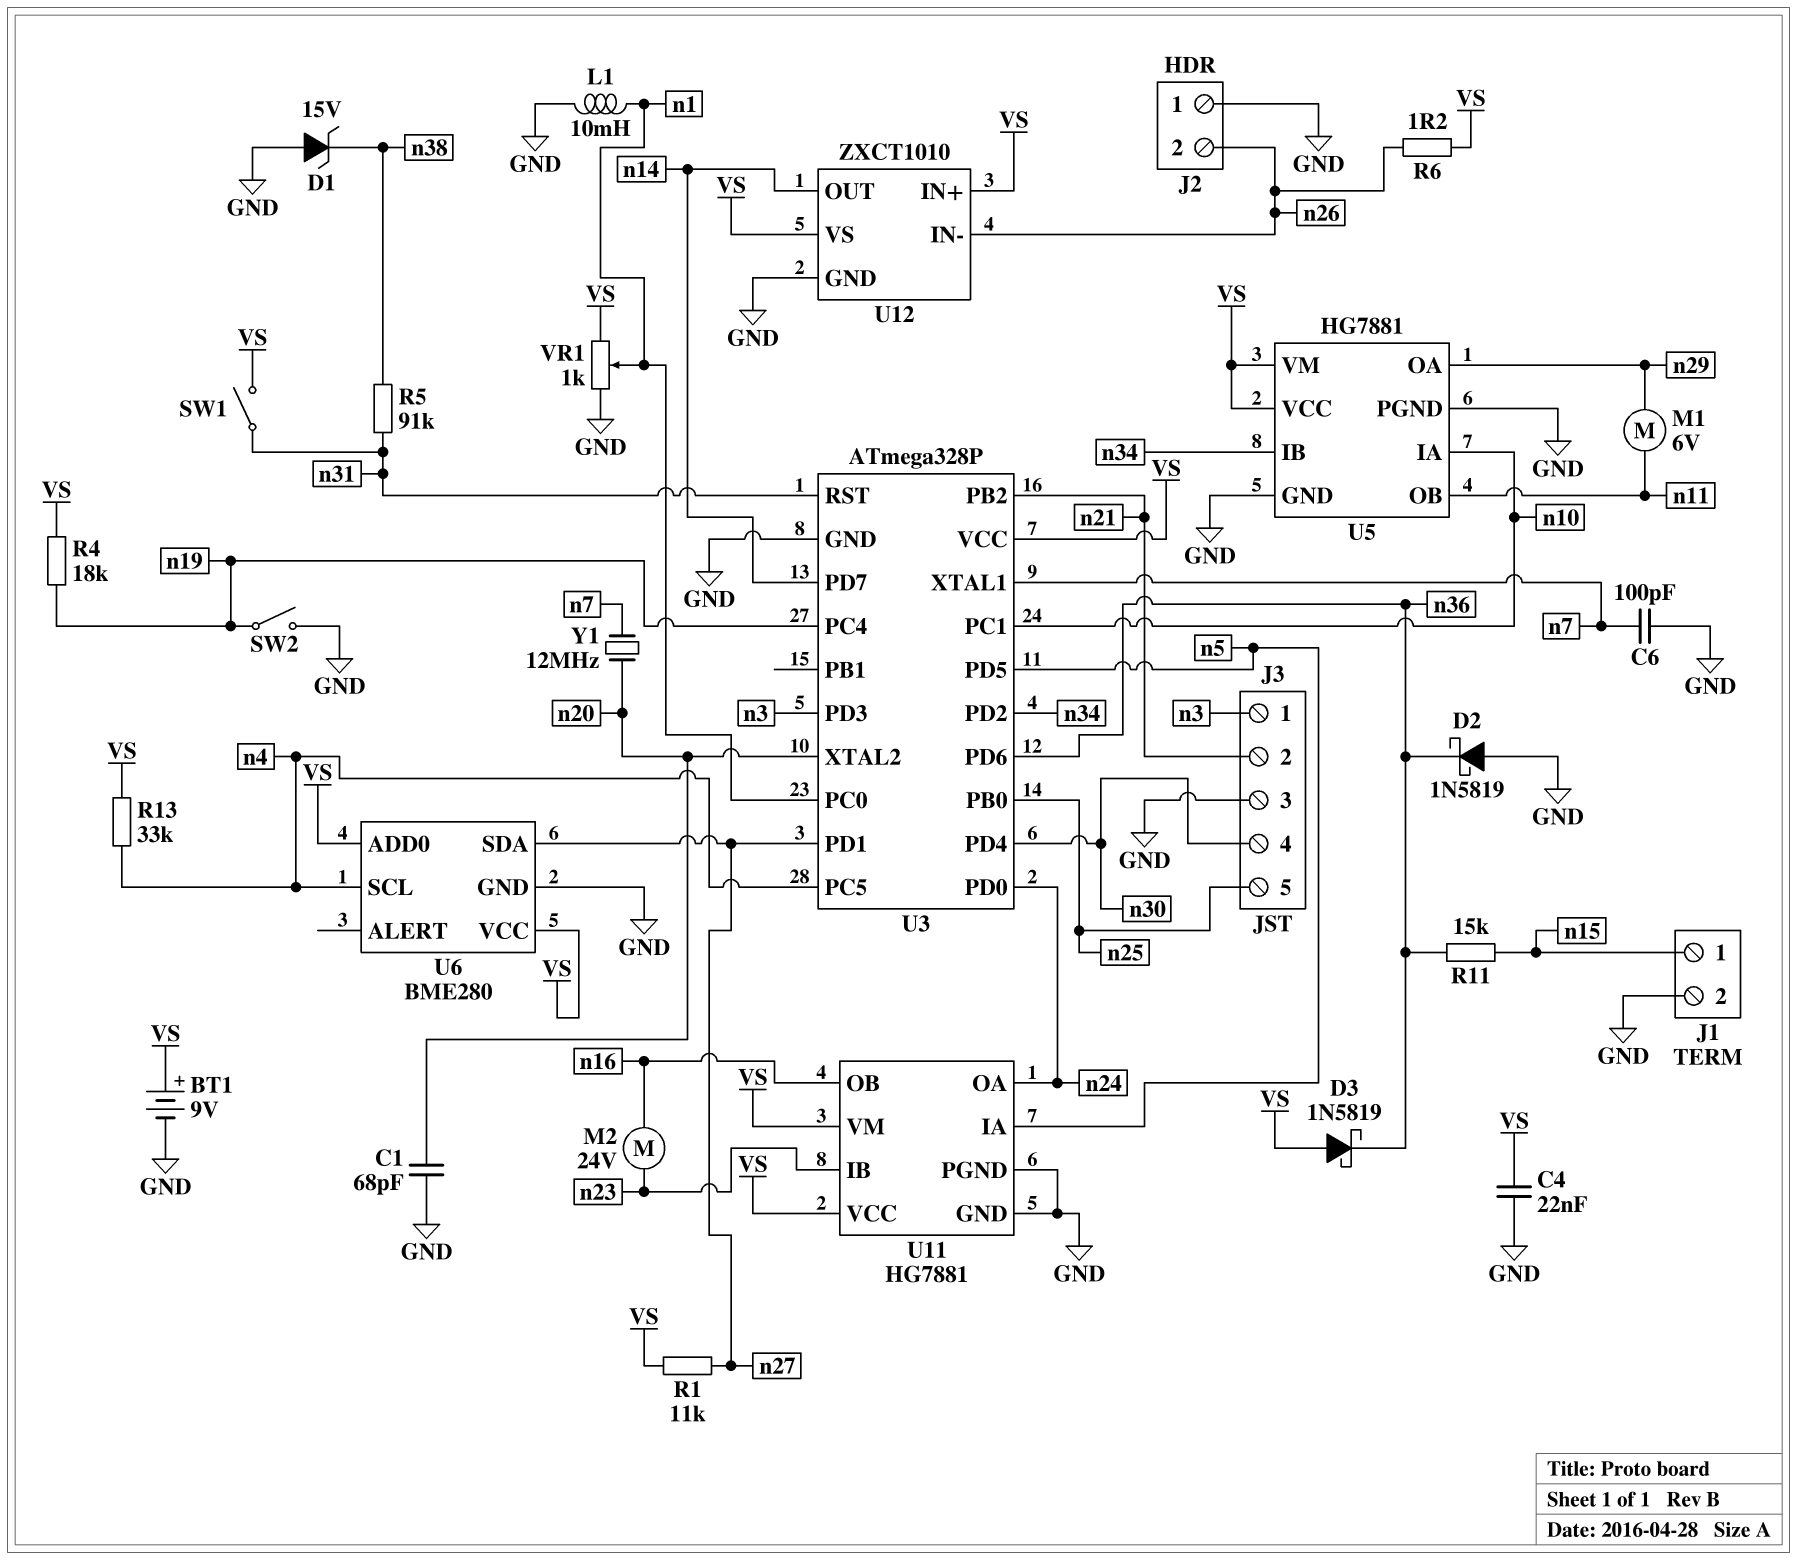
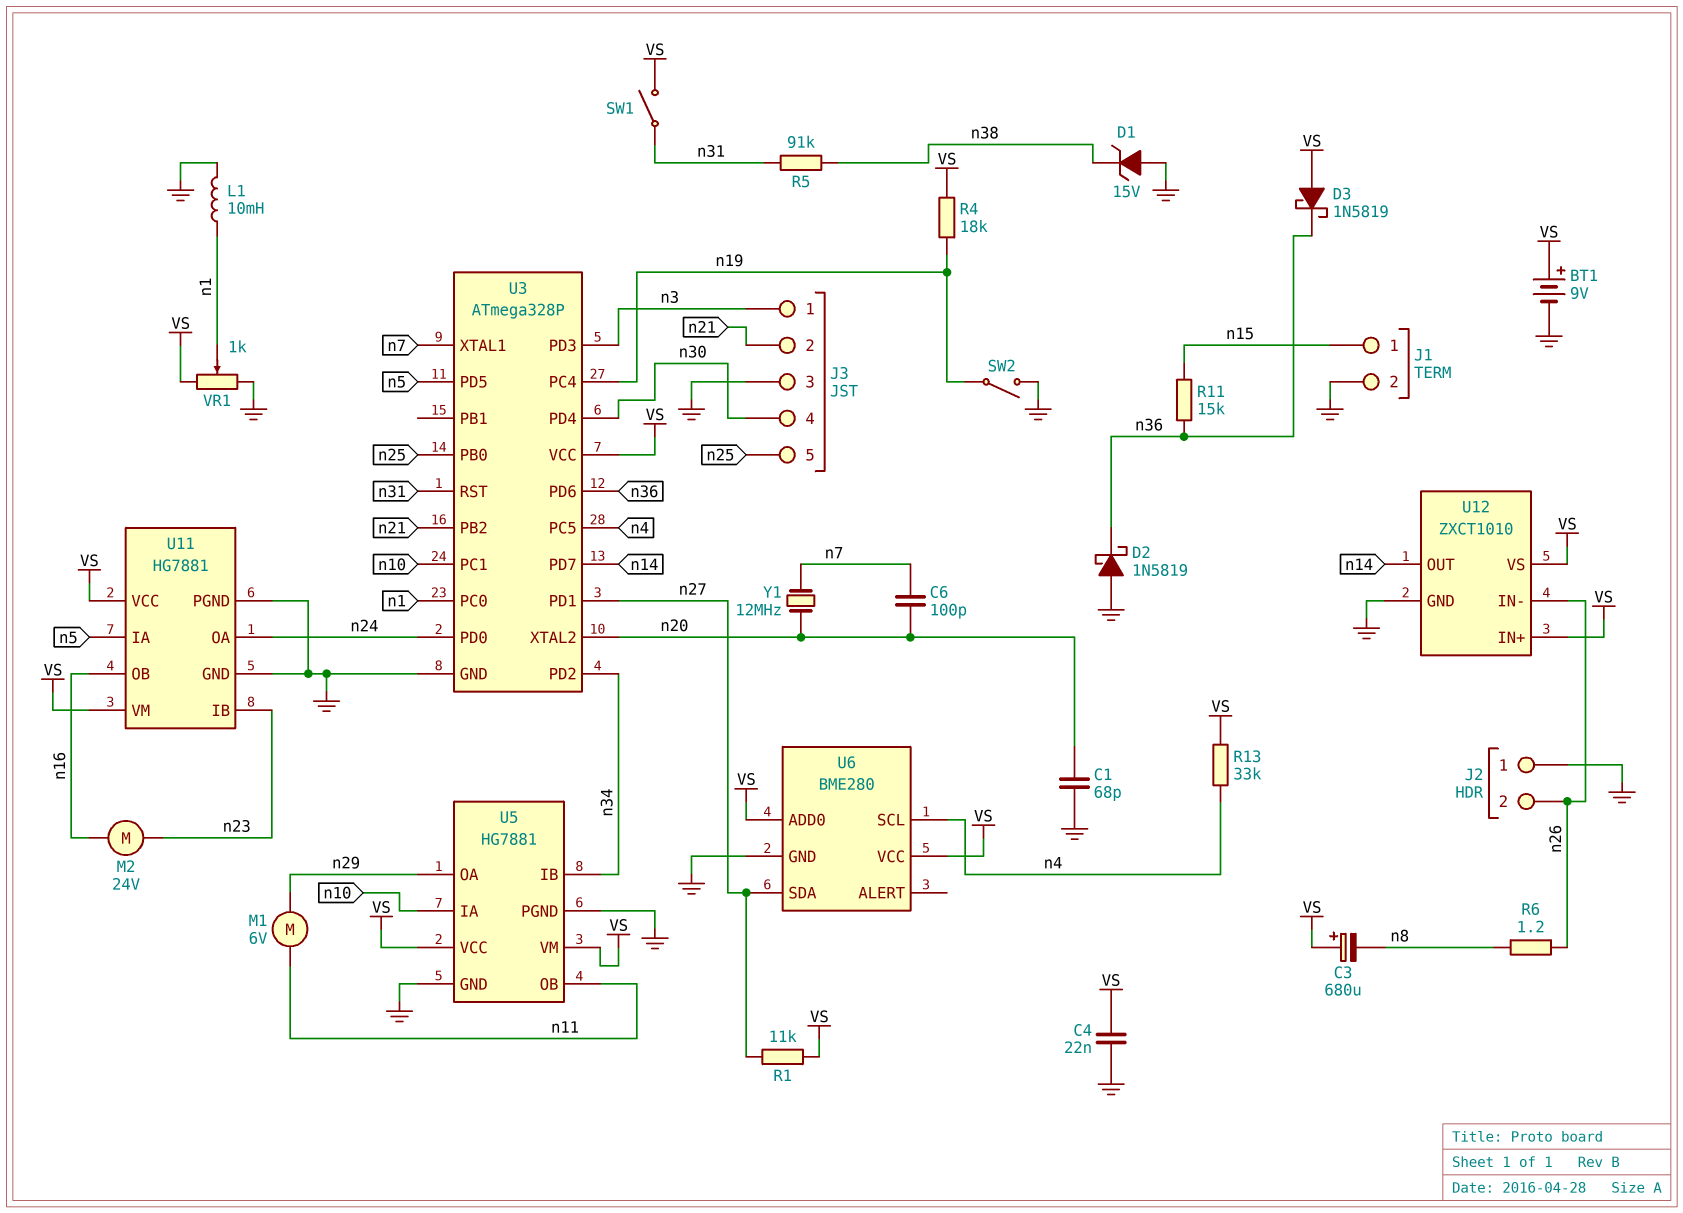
C3: none -> 680uF (plus VS, minus n8)
C6: 100pF (GND, n7) -> 100pF (n7, n20)
R6: 1.2 (VS, n26) -> 1.2 (n8, n26)

